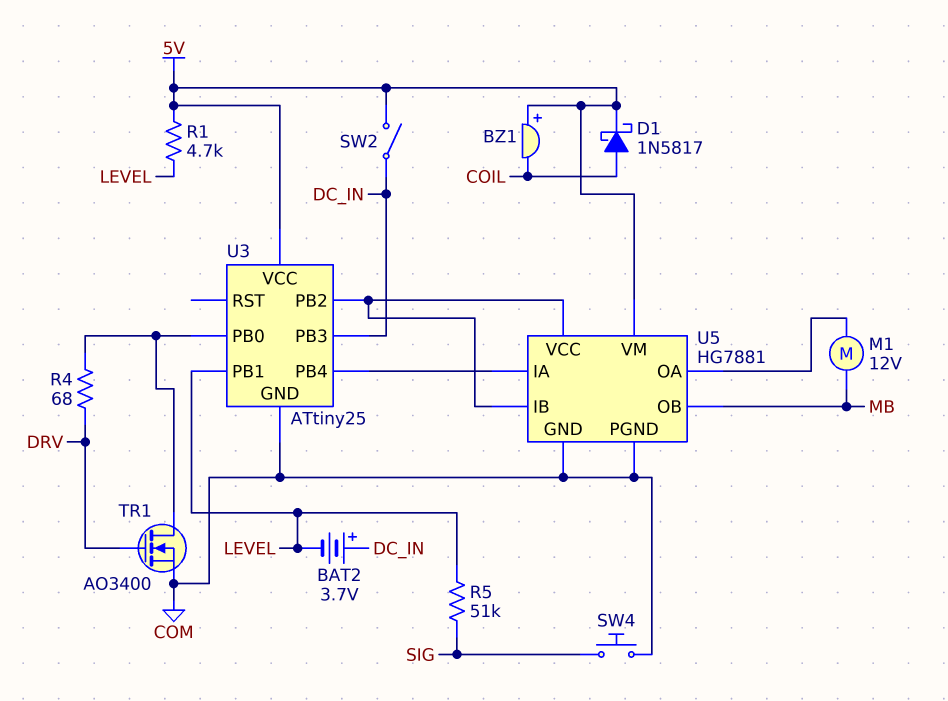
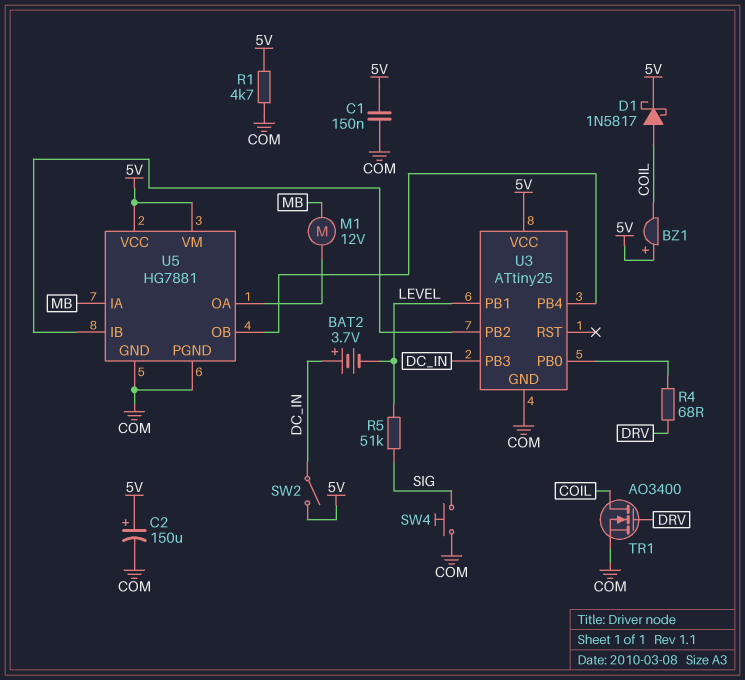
C1: none -> 150nF (5V, COM)
C2: none -> 150uF (plus 5V, minus COM)
R1: 4.7k (5V, LEVEL) -> 4.7k (5V, COM)
TR1: NMOS AO3400 (G DRV, D U3/PB0, S COM) -> NMOS AO3400 (G DRV, D COIL, S COM)
U5 pin IA: U3/PB4 -> MB
U5 pin OB: MB -> U3/PB4
U5 pin VCC: U3/PB2 -> 5V

